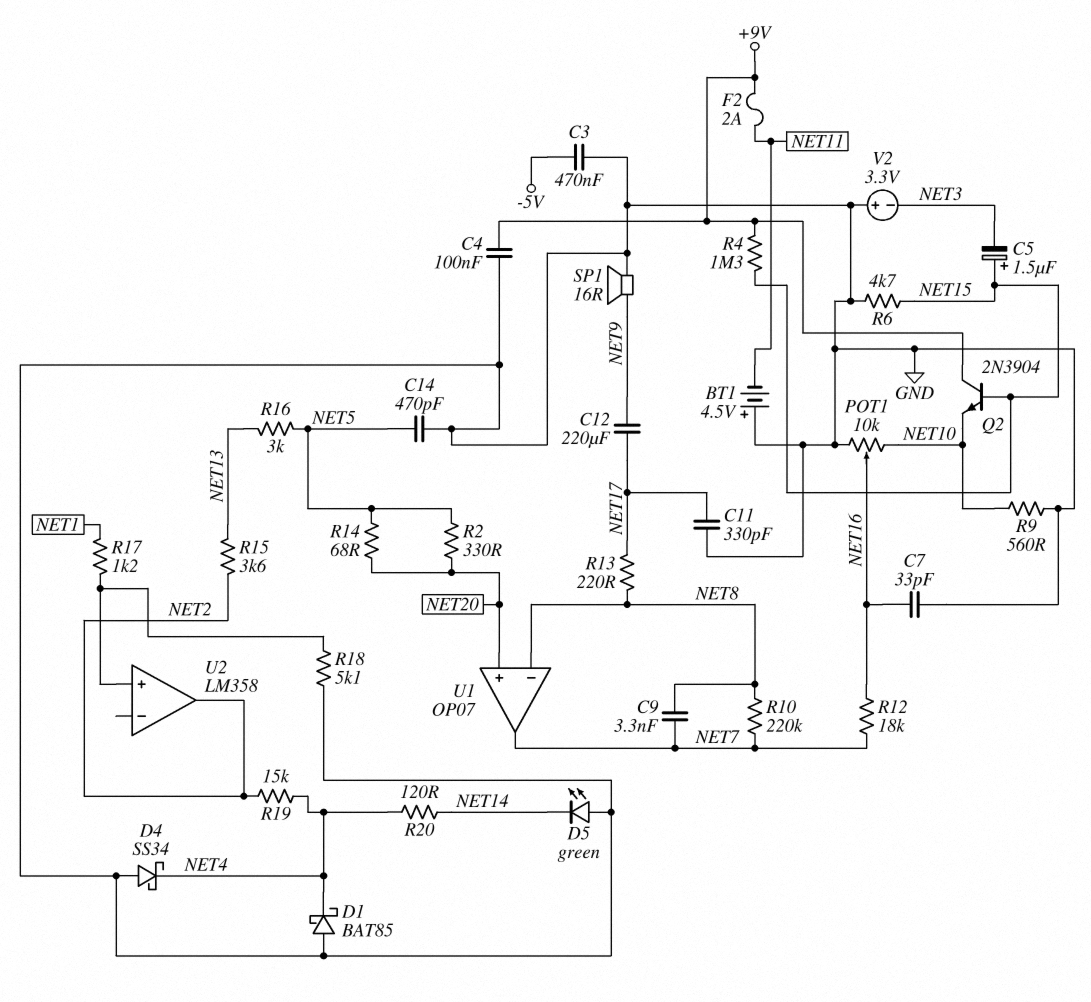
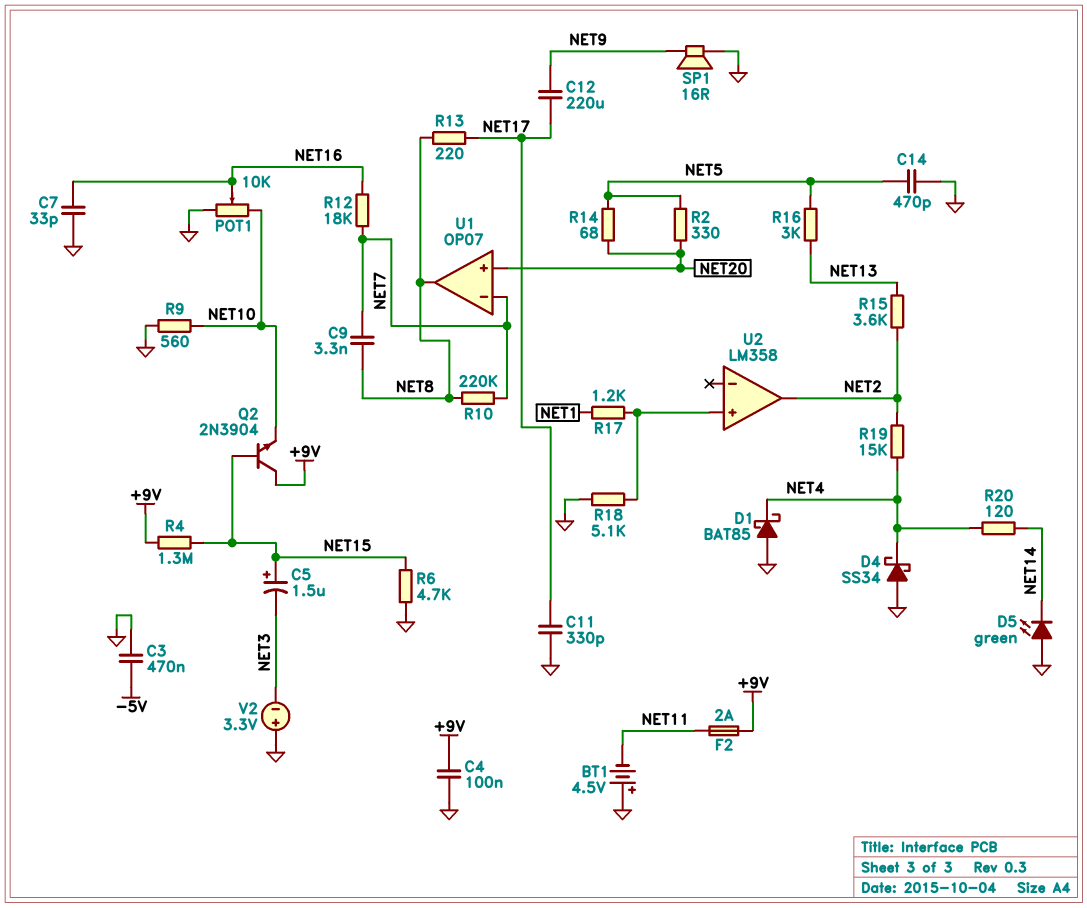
U1 pin in-: NET8 -> NET7
U1 pin out: NET7 -> NET8

